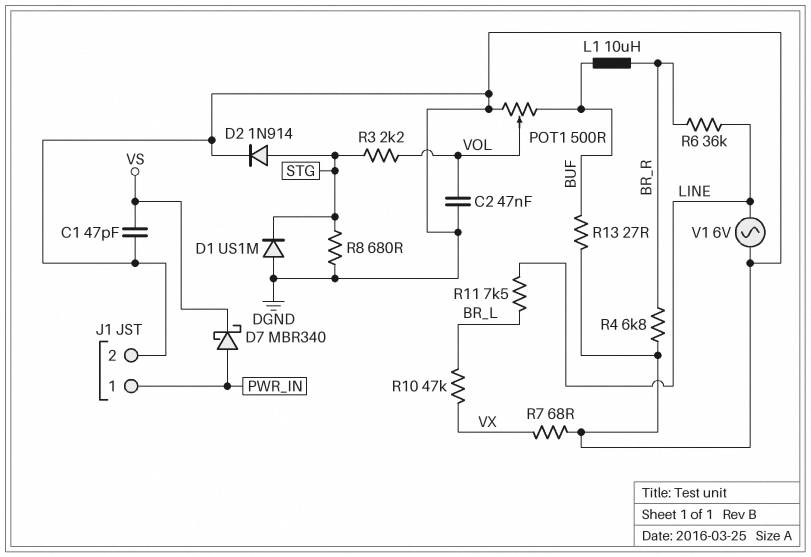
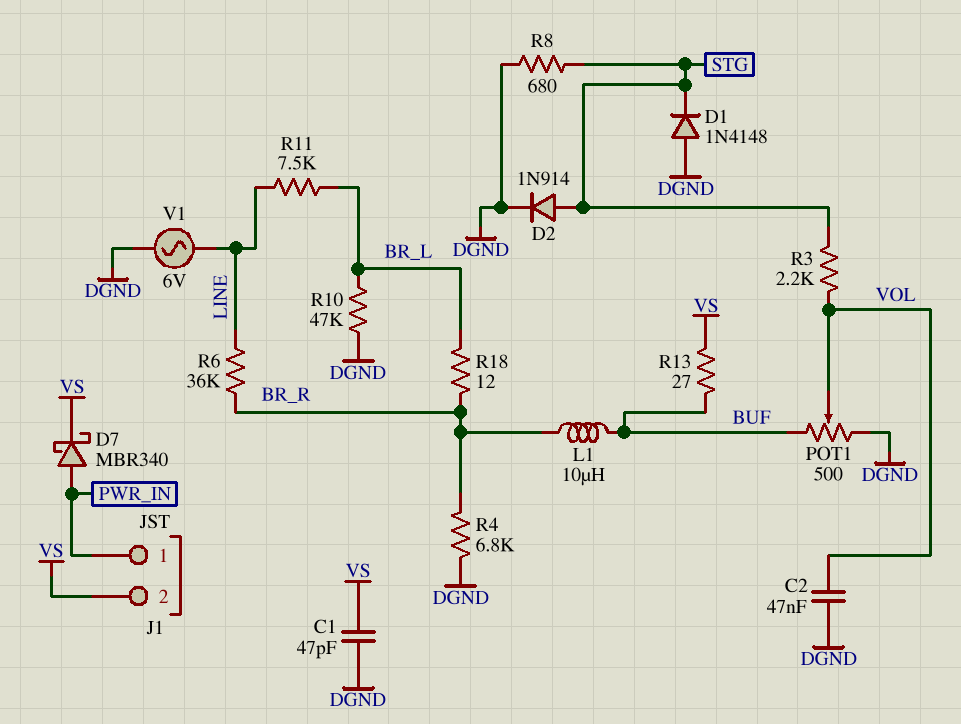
D1: diode US1M (A DGND, K STG) -> diode 1N4148 (A DGND, K STG)
J1 pin 2: DGND -> VS
R7: 68 (DGND, VX) -> none
R10: 47k (BR_L, VX) -> 47k (BR_L, DGND)
R13: 27 (BUF, DGND) -> 27 (BUF, VS)
R18: none -> 12 (BR_L, BR_R)

